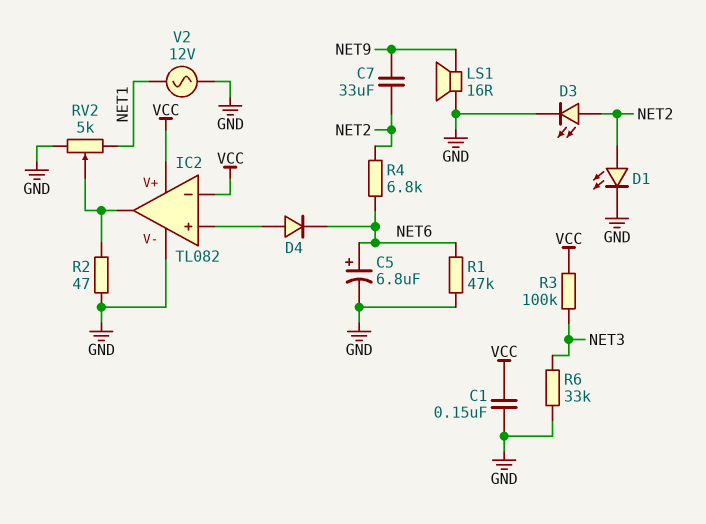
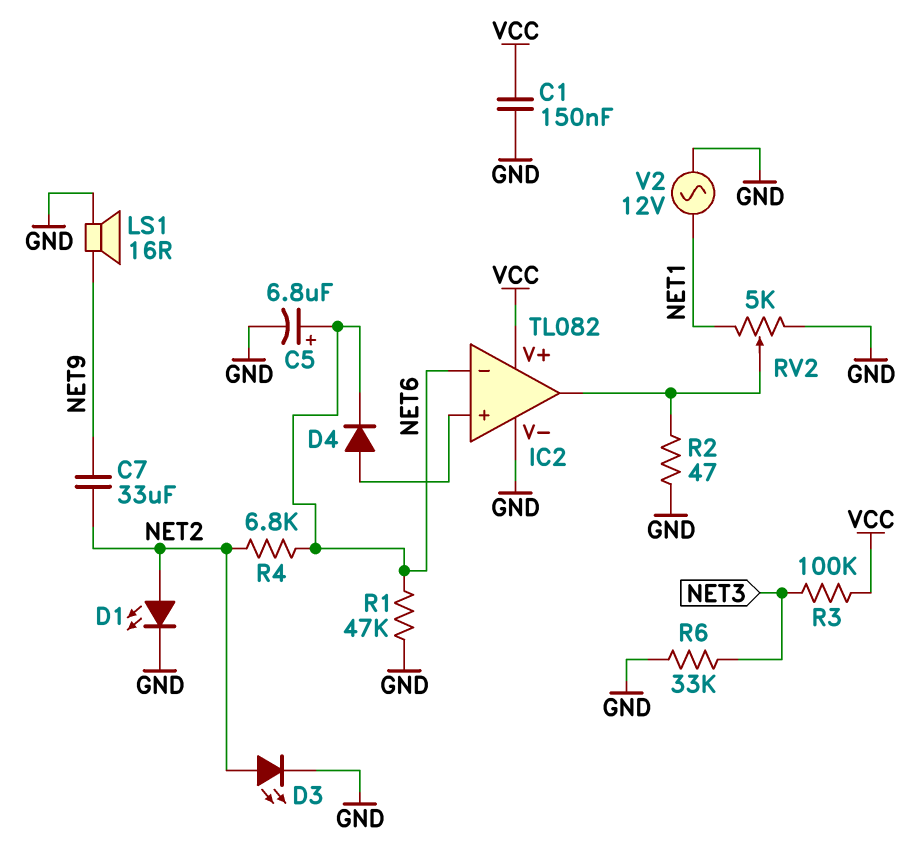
IC2 pin in-: VCC -> NET6

